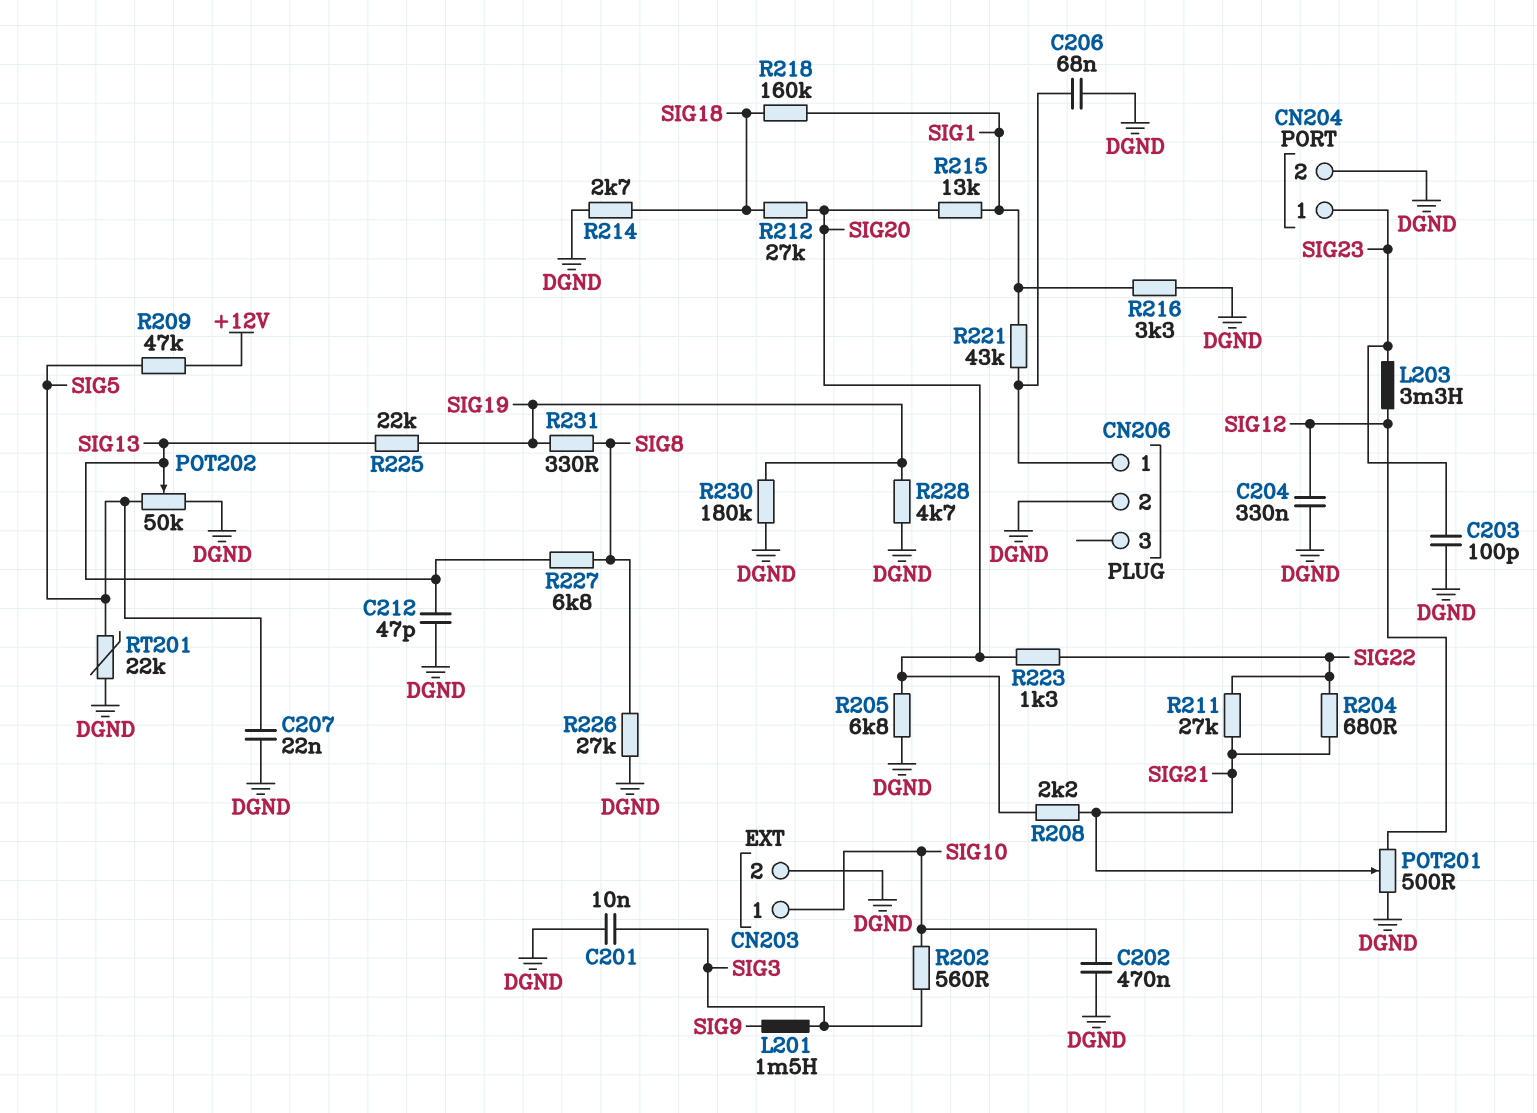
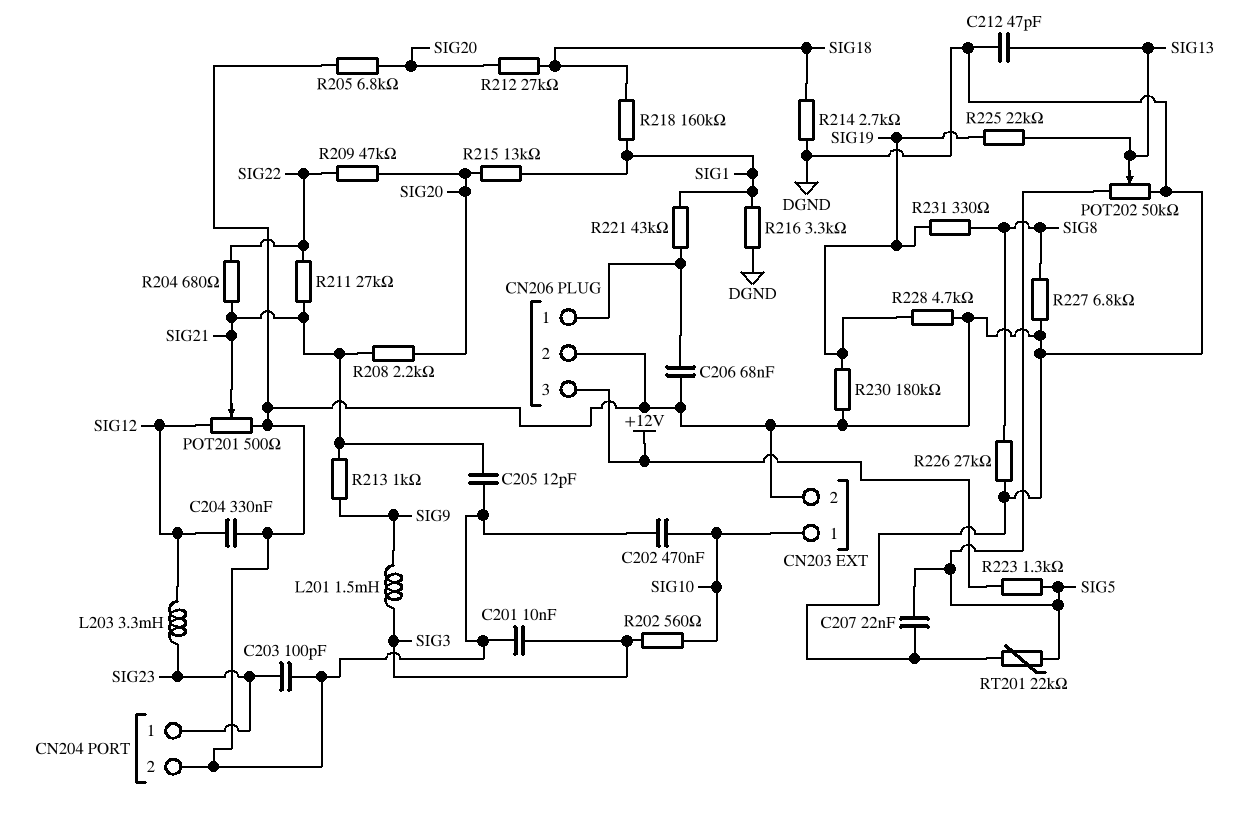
C205: none -> 12pF (DGND, SIG21)
CN206 pin 3: none -> +12V
R209: 47k (+12V, SIG5) -> 47k (SIG20, SIG22)
R213: none -> 1k (SIG9, SIG21)
R223: 1.3k (SIG20, SIG22) -> 1.3k (+12V, SIG5)
R227: 6.8k (SIG8, SIG13) -> 6.8k (DGND, SIG8)

